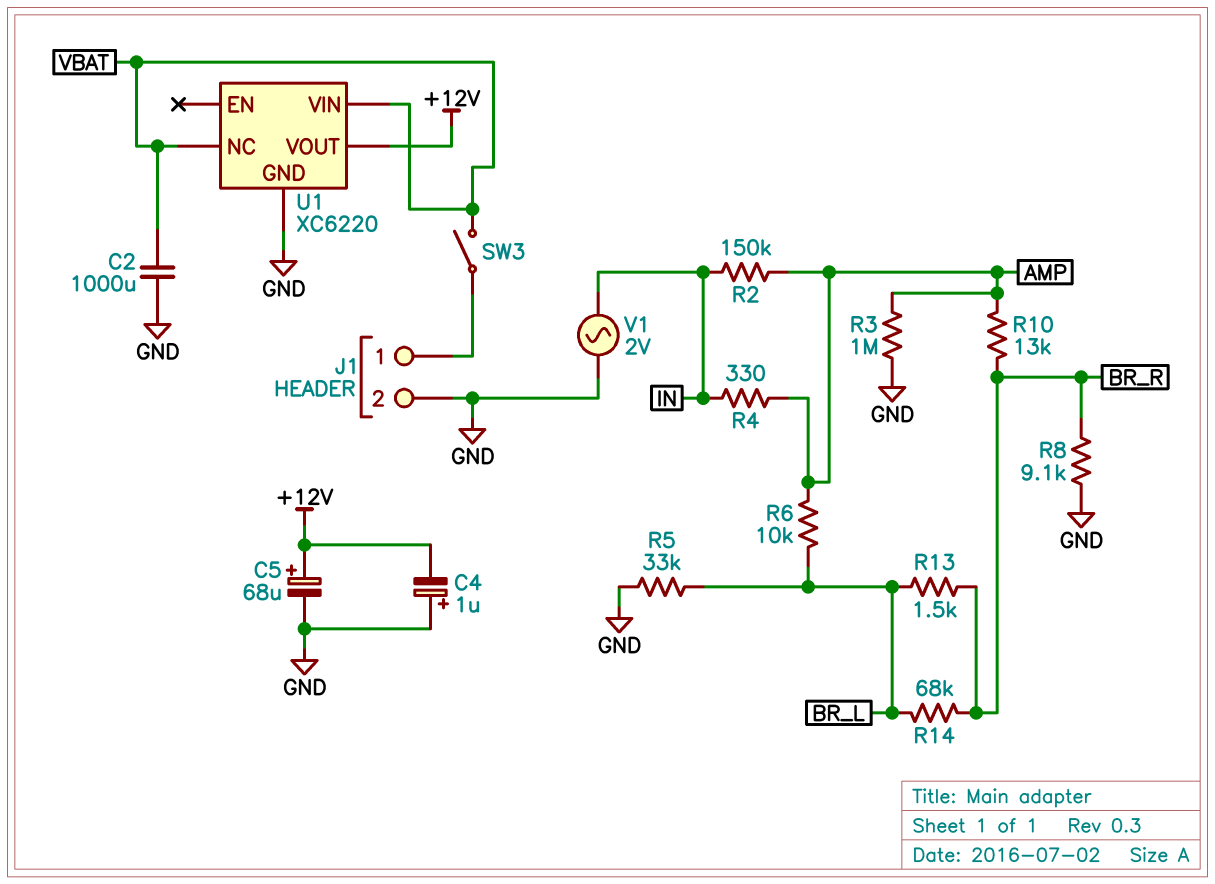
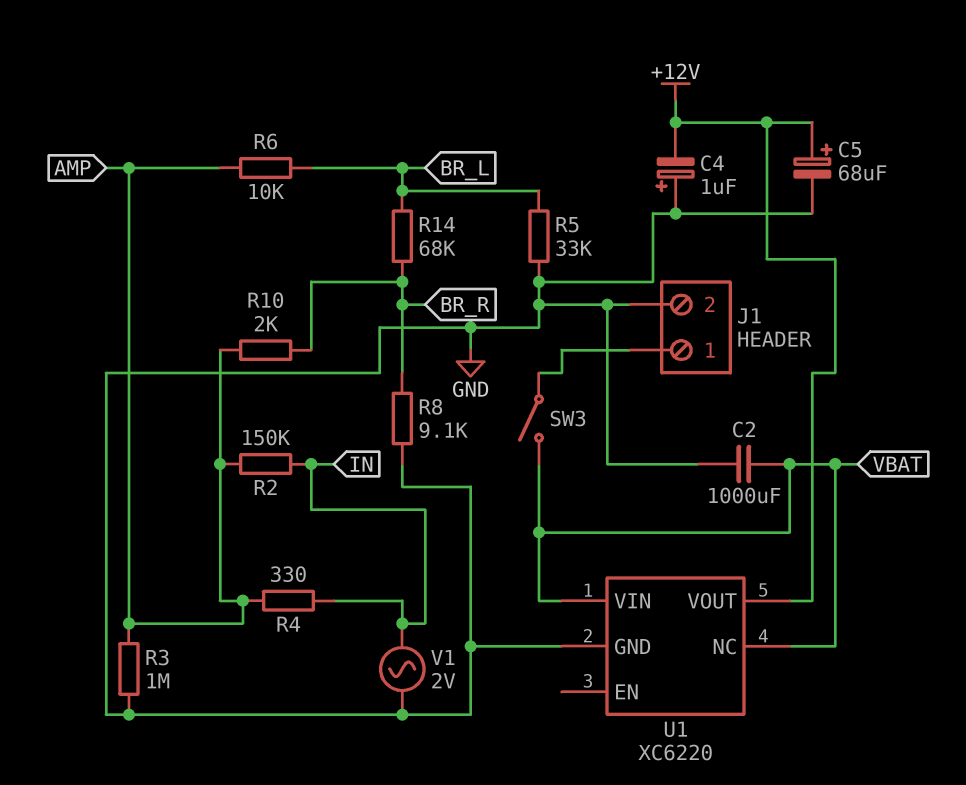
R10: 13k (AMP, BR_R) -> 2k (AMP, BR_R)
R13: 1.5k (BR_L, BR_R) -> none

